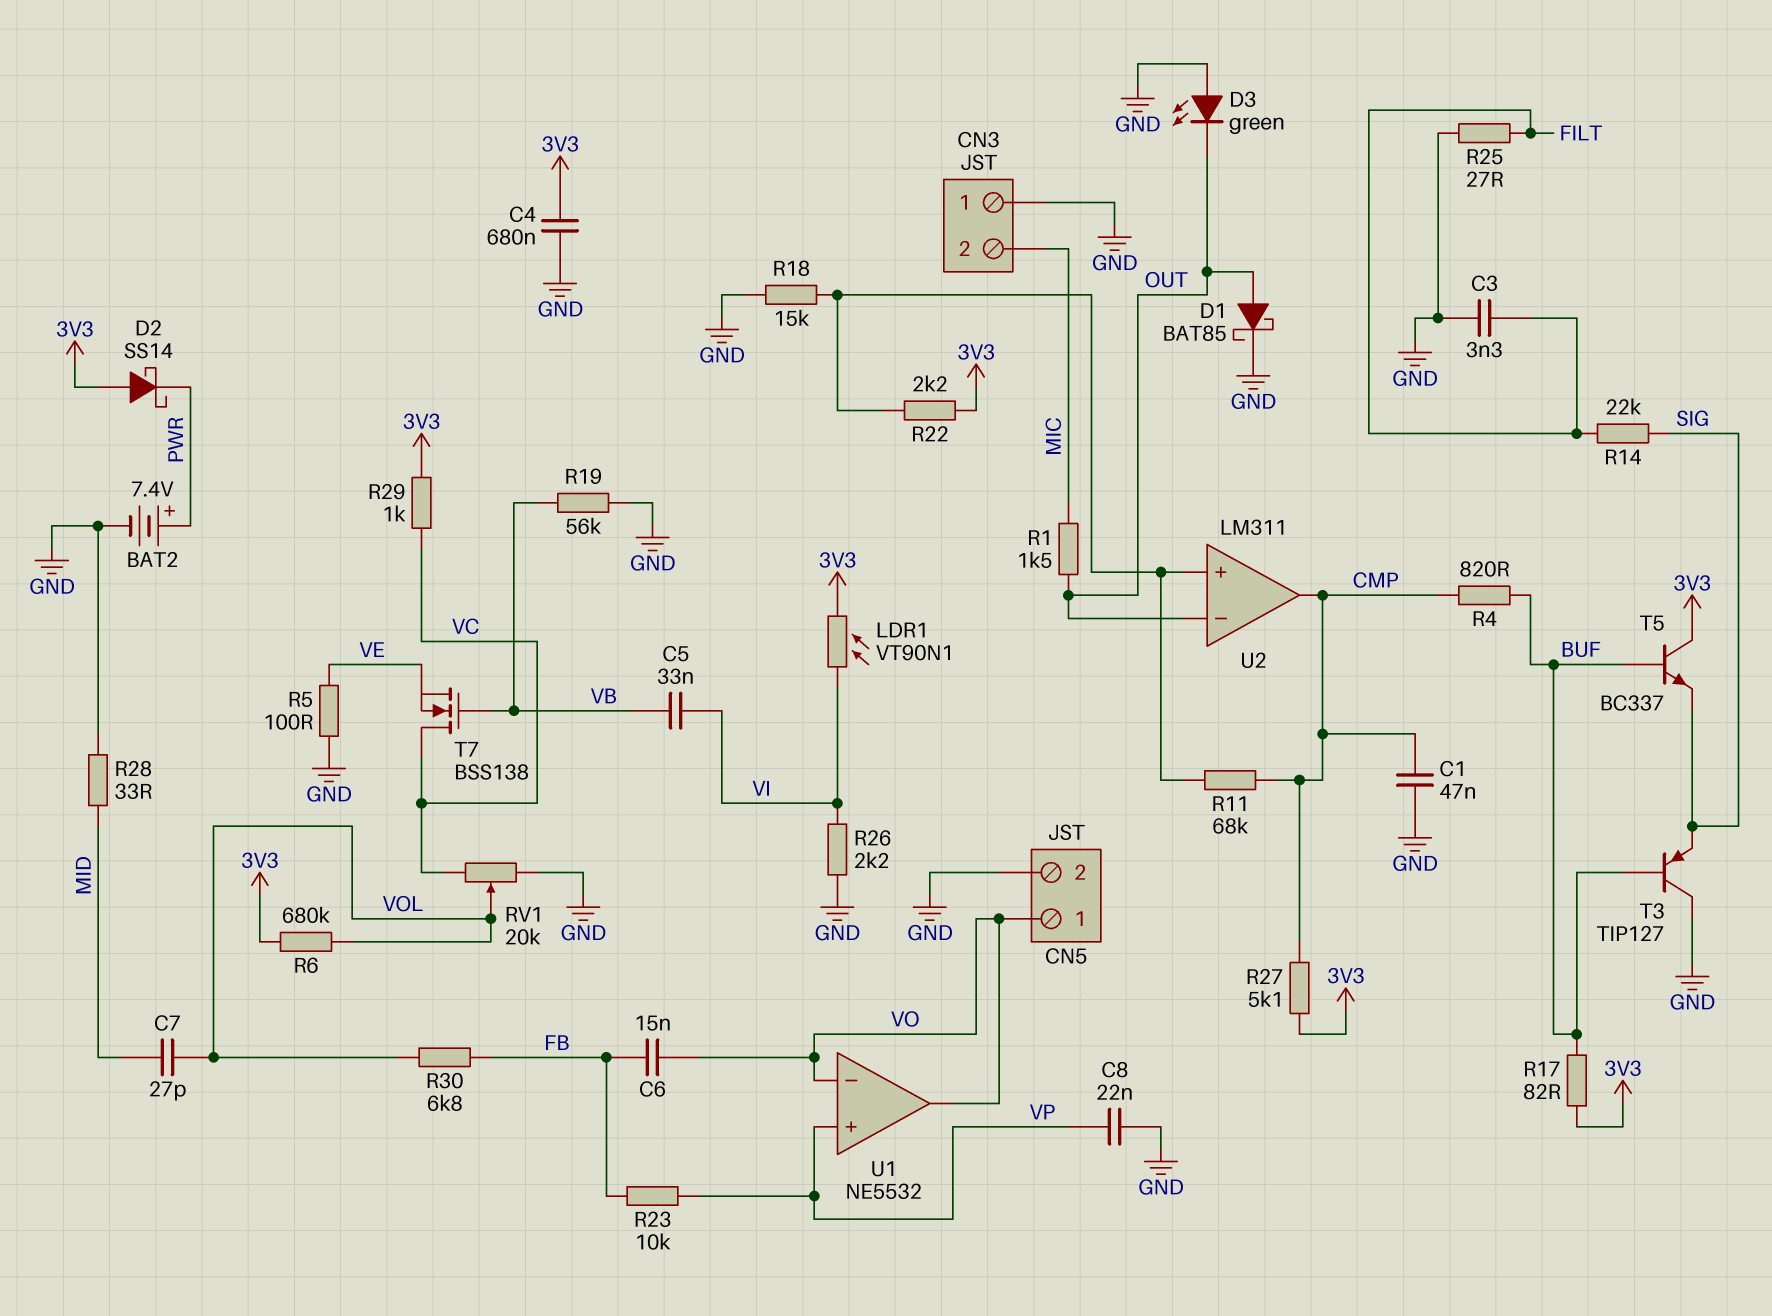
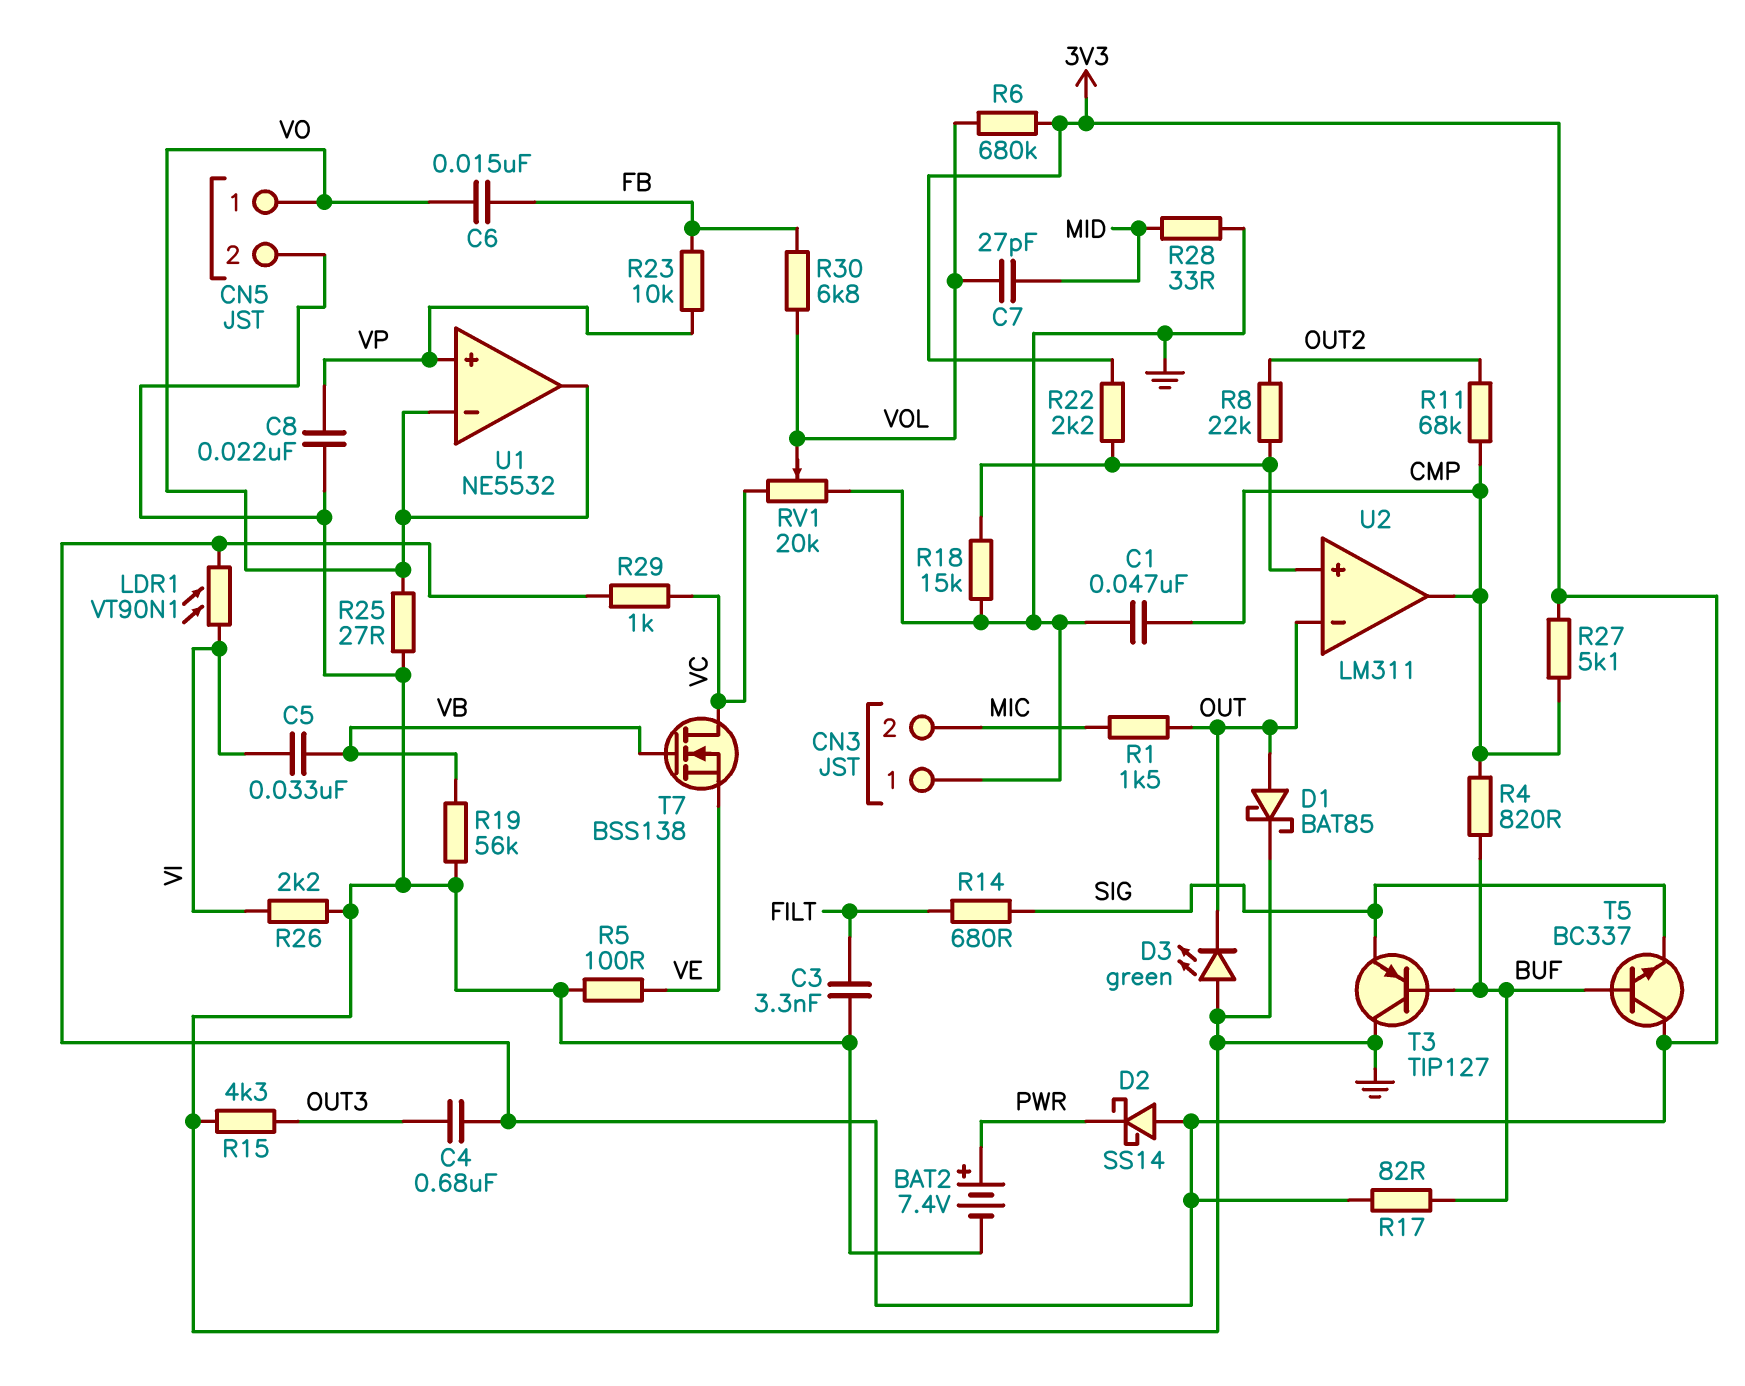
C4: 680nF (3V3, GND) -> 680nF (3V3, OUT3)
R8: none -> 22k (OUT2, U2/in+)
R11: 68k (CMP, U2/in+) -> 68k (CMP, OUT2)
R14: 22k (FILT, SIG) -> 680 (FILT, SIG)
R15: none -> 4.3k (GND, OUT3)
R25: 27 (FILT, GND) -> 27 (GND, VO)

